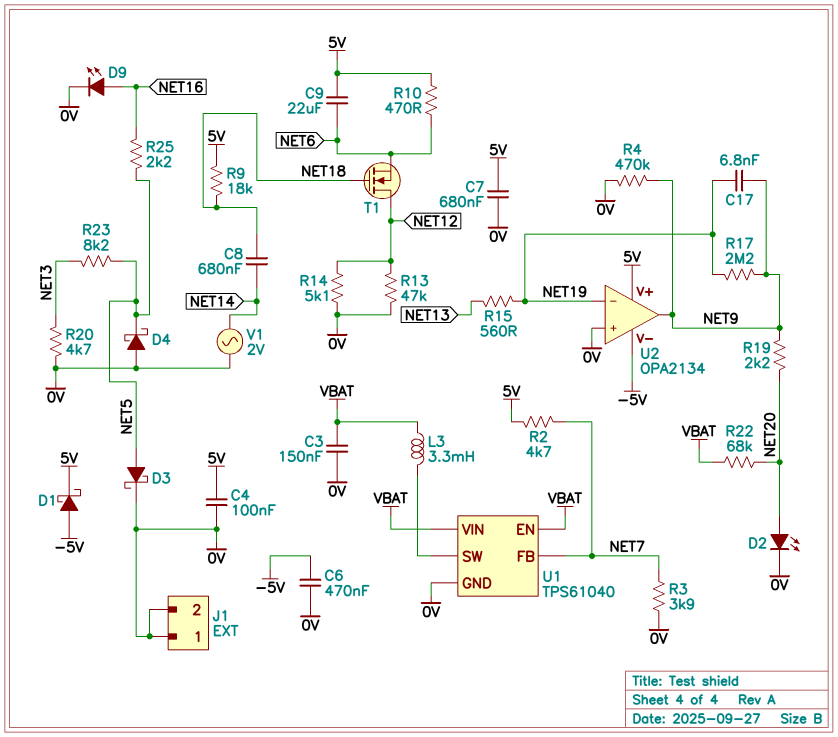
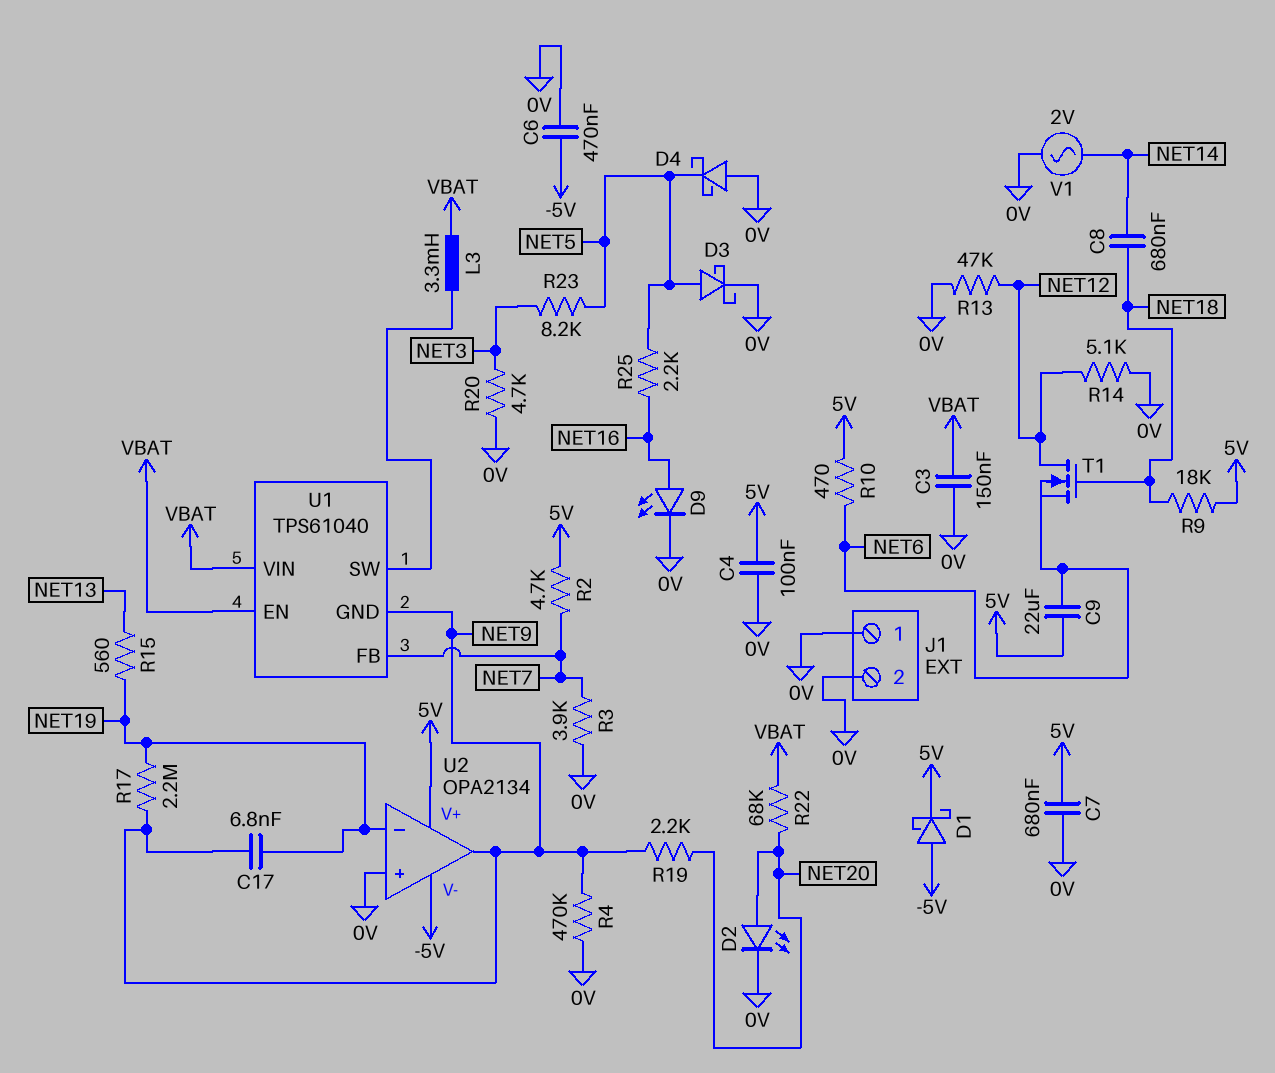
U1 pin GND: 0V -> NET9

